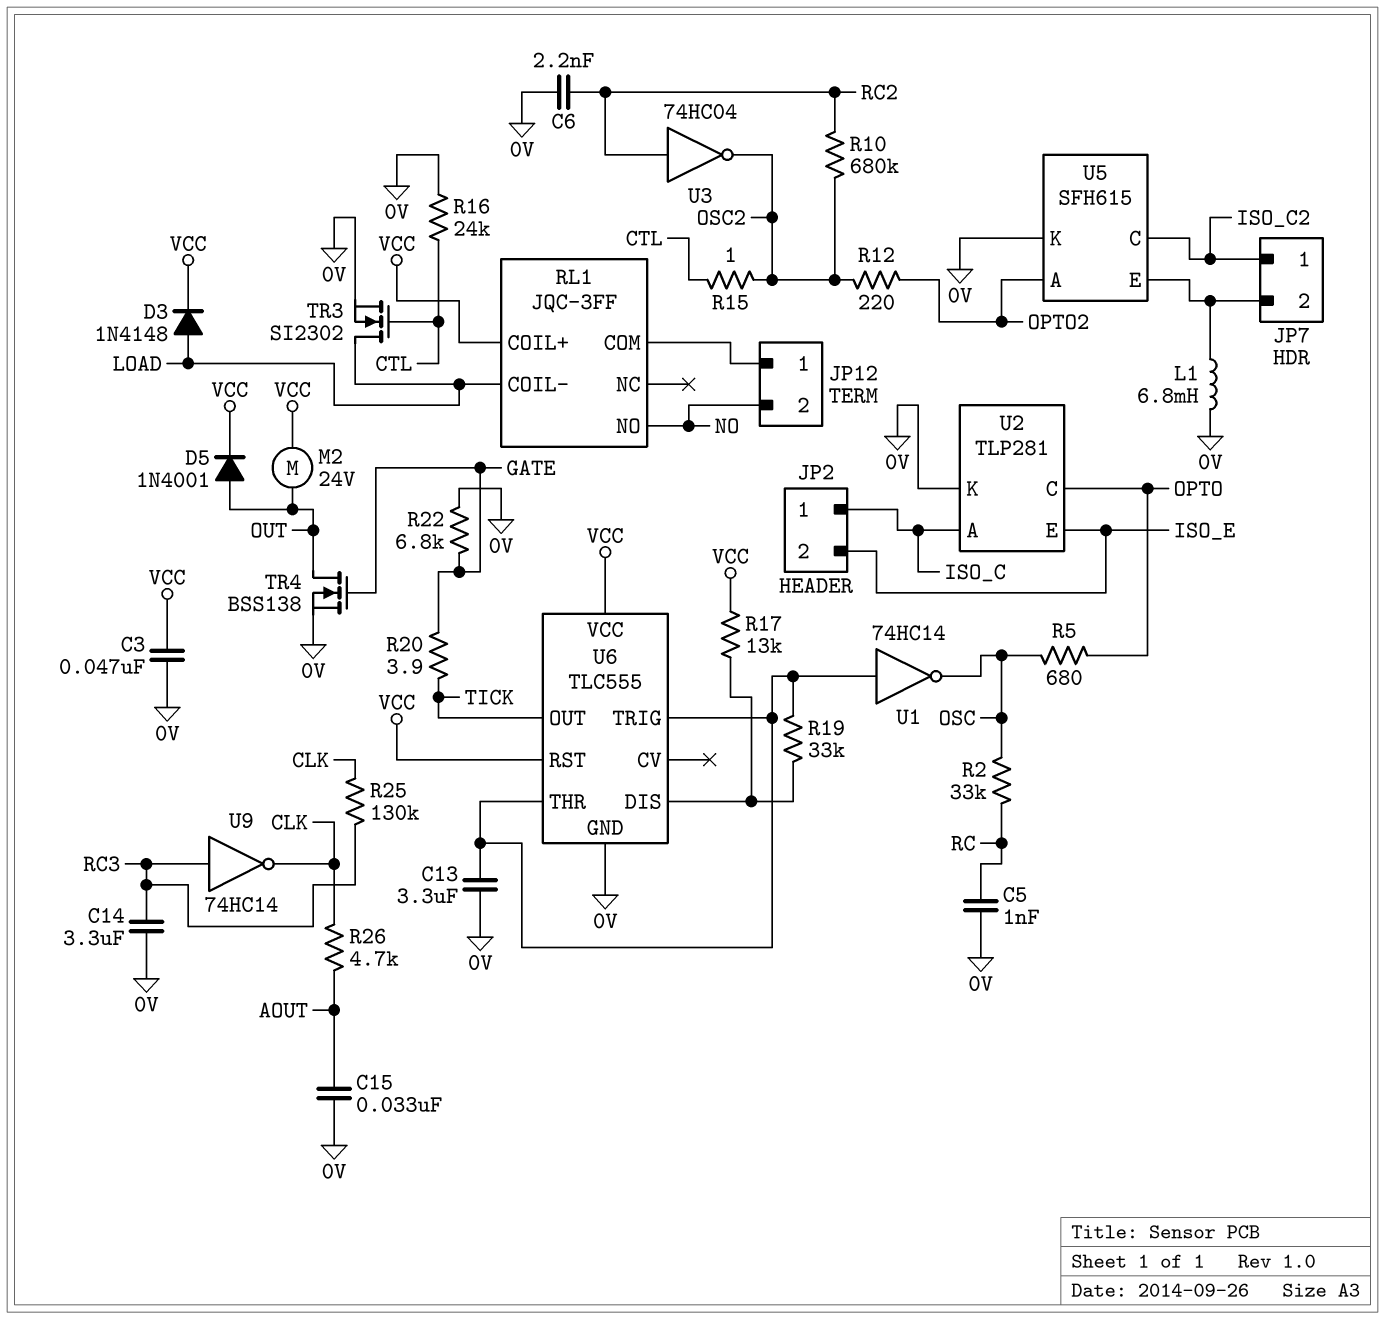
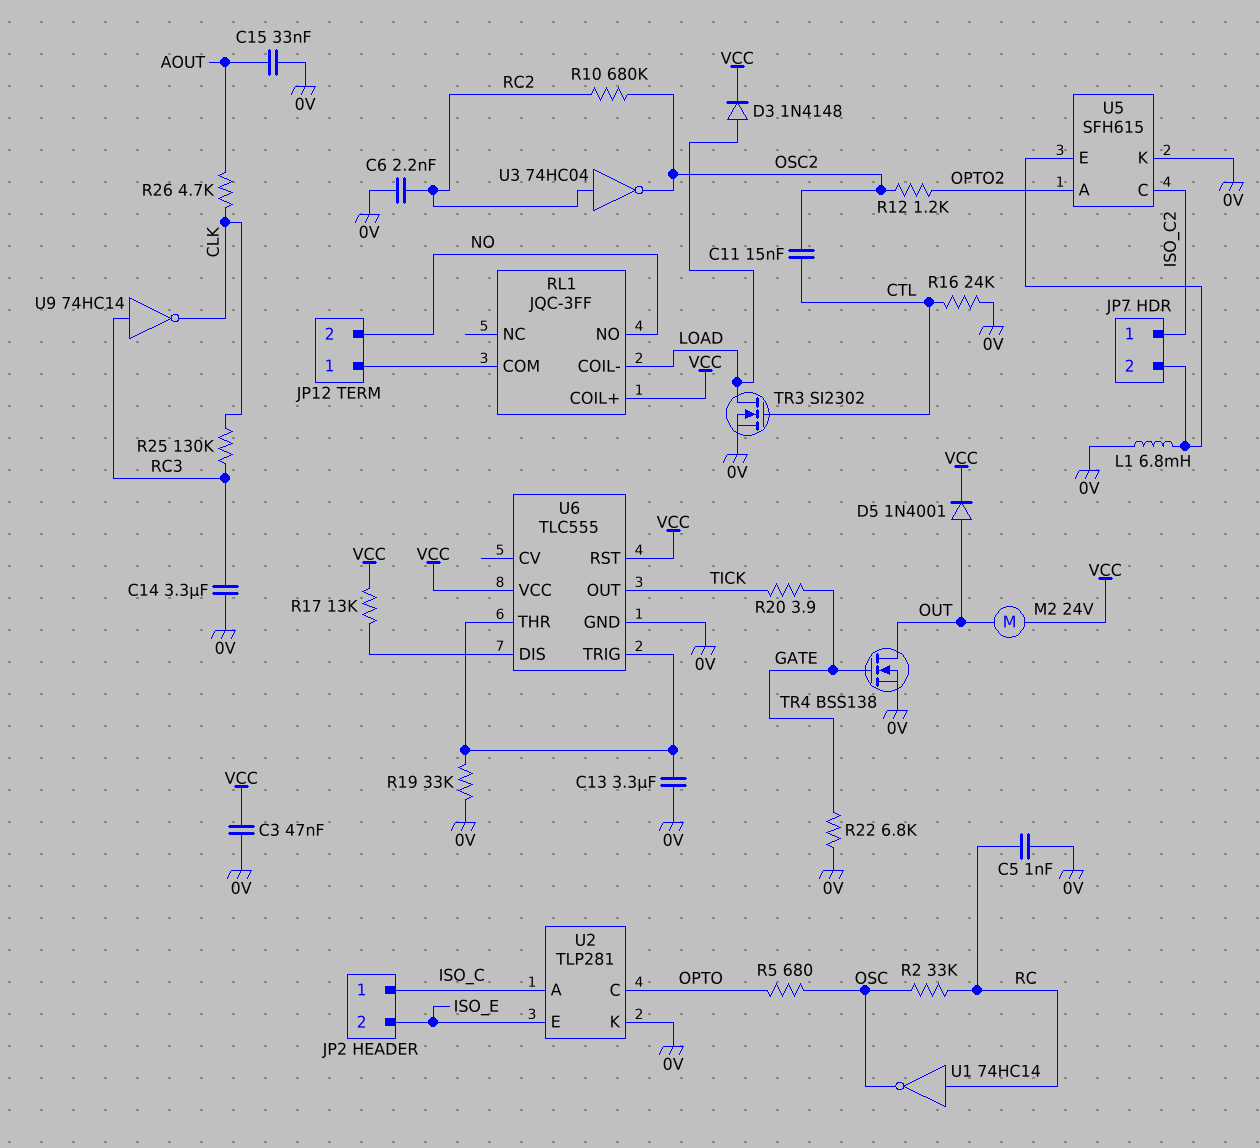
C11: none -> 15nF (CTL, OSC2)
R12: 220 (OPTO2, OSC2) -> 1.2k (OPTO2, OSC2)
R15: 1 (CTL, OSC2) -> none
R19: 33k (U6/DIS, U6/THR) -> 33k (0V, U6/THR)
U1: NOT 74HC14 (in U6/THR, out OSC) -> NOT 74HC14 (in RC, out OSC)

